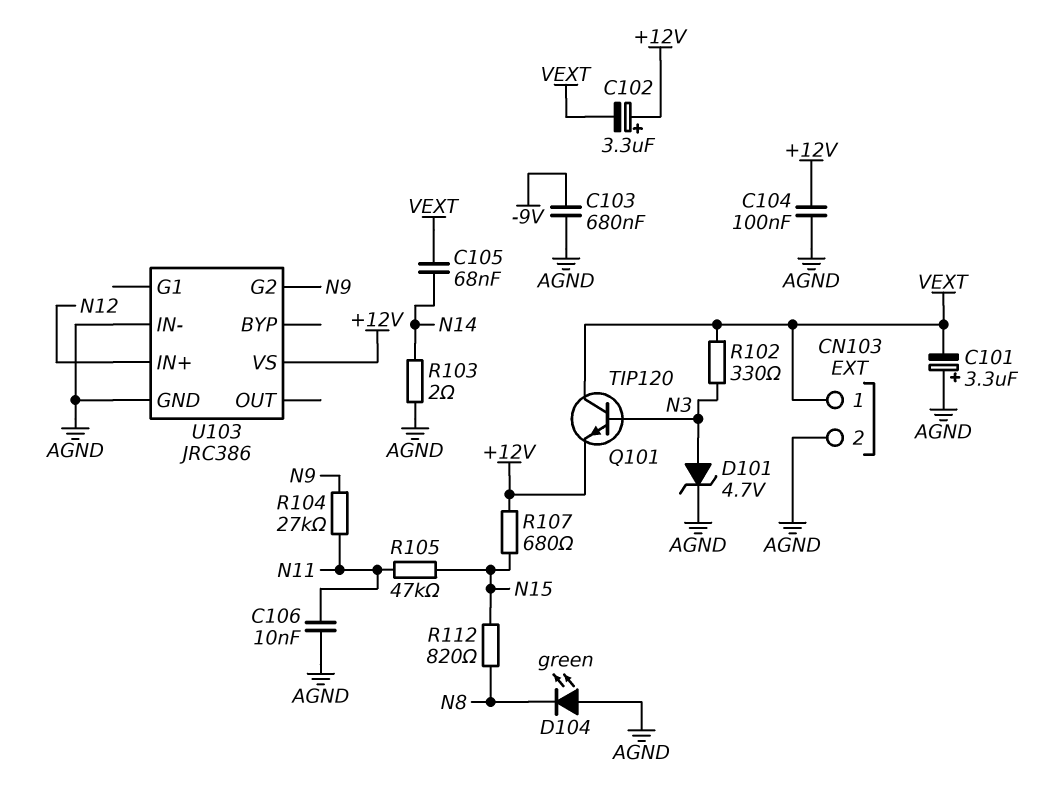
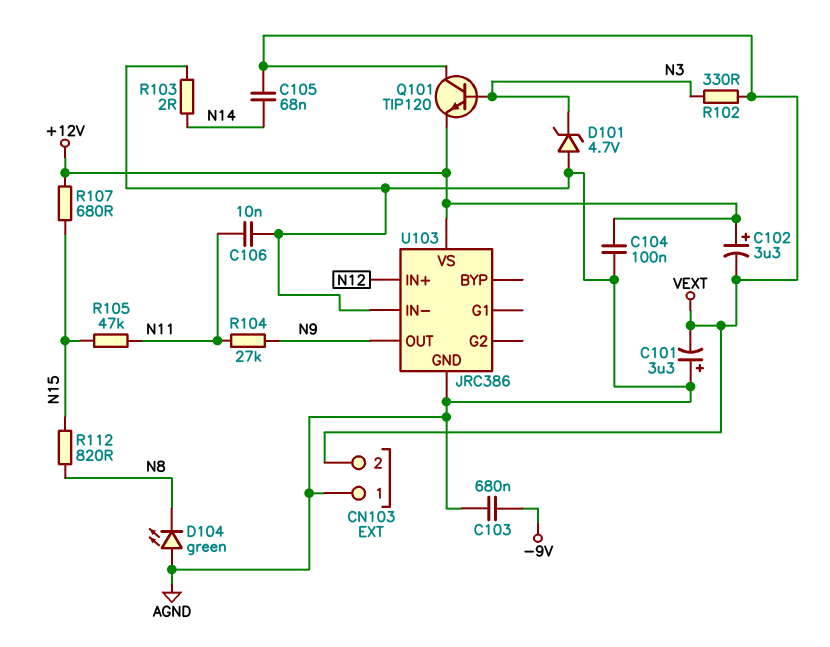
CN103 pin 1: VEXT -> AGND
CN103 pin 2: AGND -> VEXT
D101: zener 4.7V (A N3, K AGND) -> zener 4.7V (A AGND, K N3)
U103 pin G2: N9 -> none
U103 pin OUT: none -> N9

